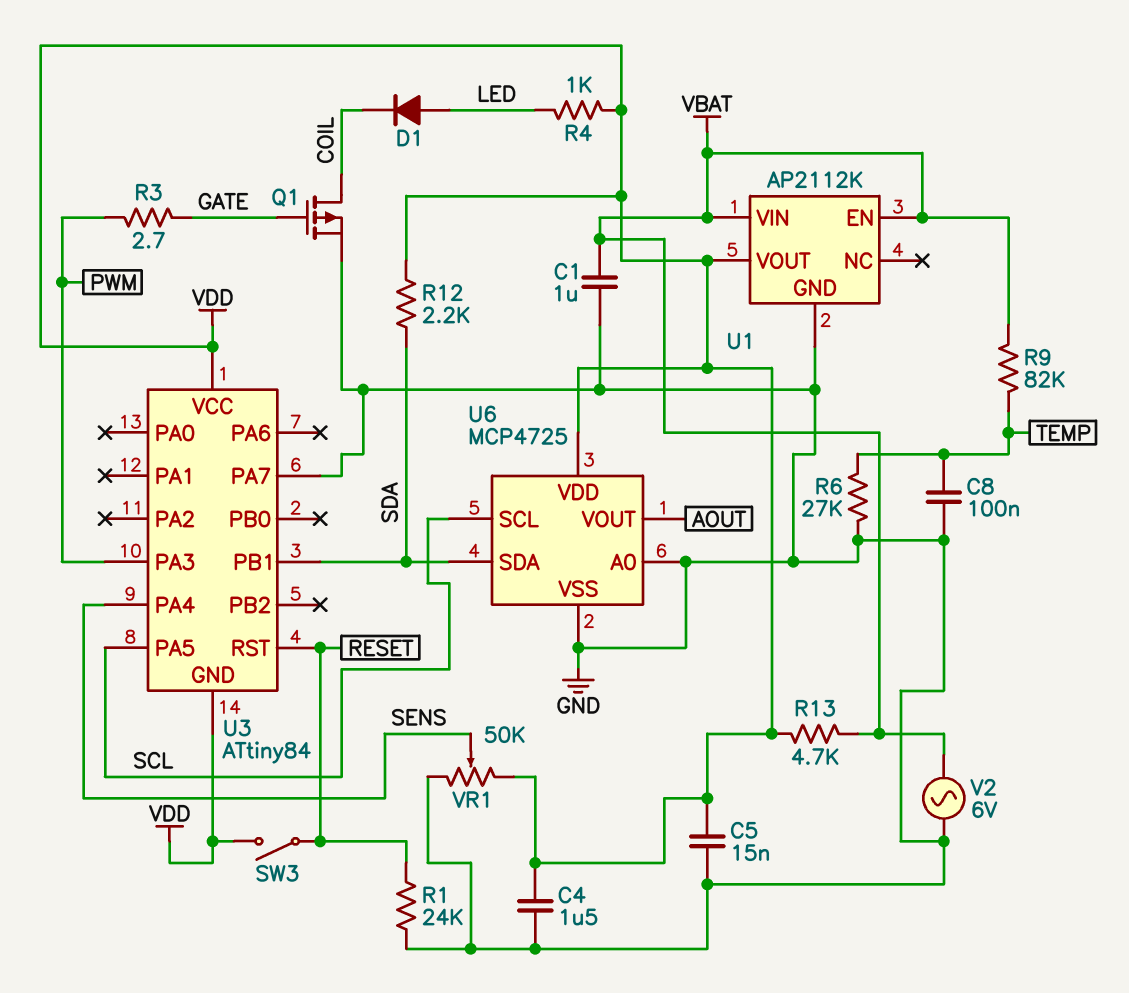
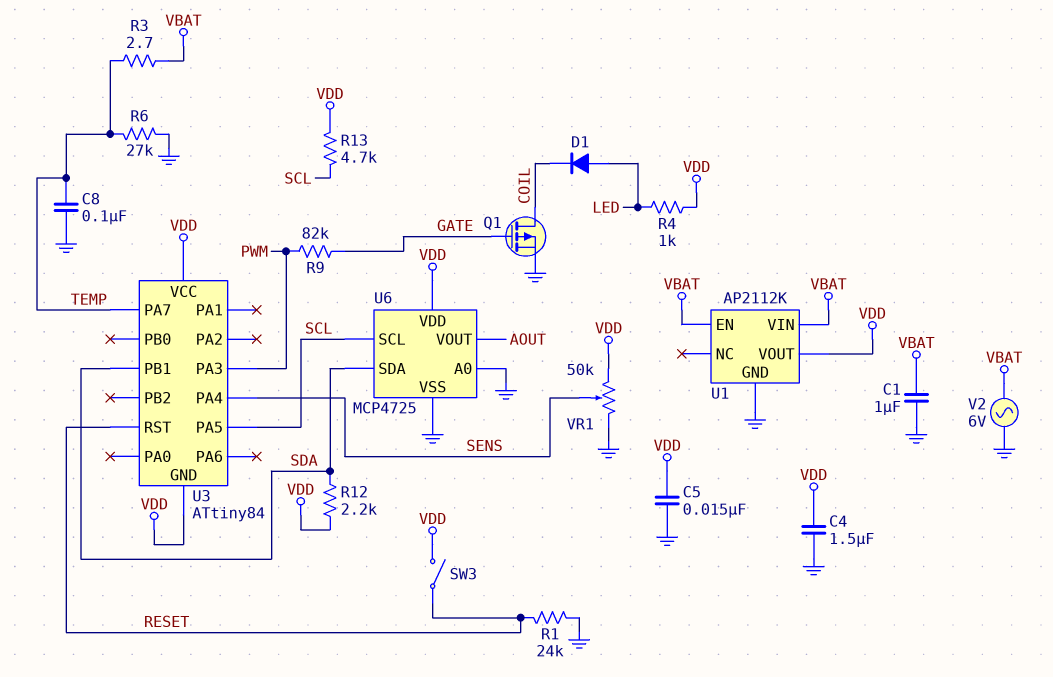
R3: 2.7 (GATE, PWM) -> 2.7 (TEMP, VBAT)
R9: 82k (TEMP, VBAT) -> 82k (GATE, PWM)
R13: 4.7k (VBAT, VDD) -> 4.7k (SCL, VDD)
U3 pin PA7: GND -> TEMP

